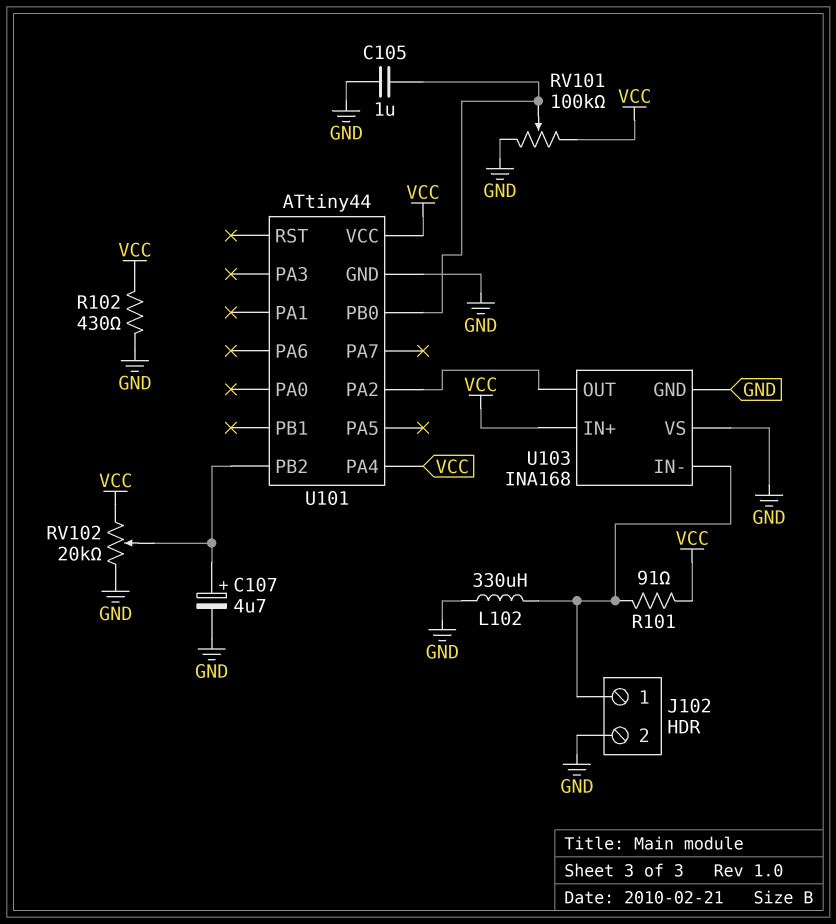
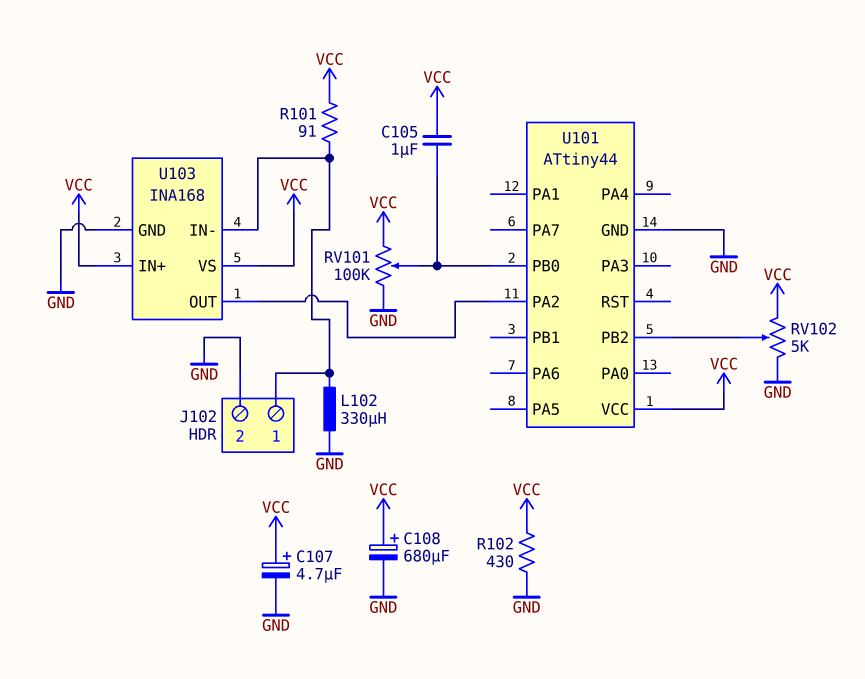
C105: 1uF (GND, U101/PB0) -> 1uF (U101/PB0, VCC)
C107: 4.7uF (plus U101/PB2, minus GND) -> 4.7uF (plus VCC, minus GND)
C108: none -> 680uF (plus VCC, minus GND)
RV102: 20k (GND, VCC, wiper U101/PB2) -> 5k (GND, VCC, wiper U101/PB2)
U101 pin PA4: VCC -> none
U103 pin VS: GND -> VCC

